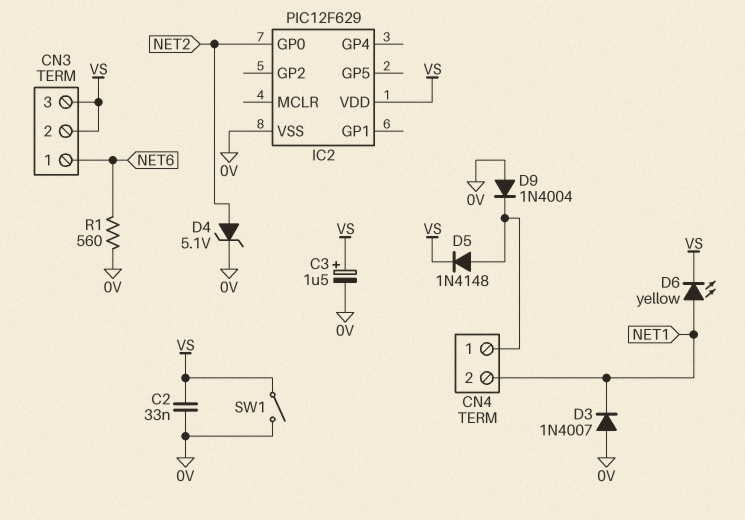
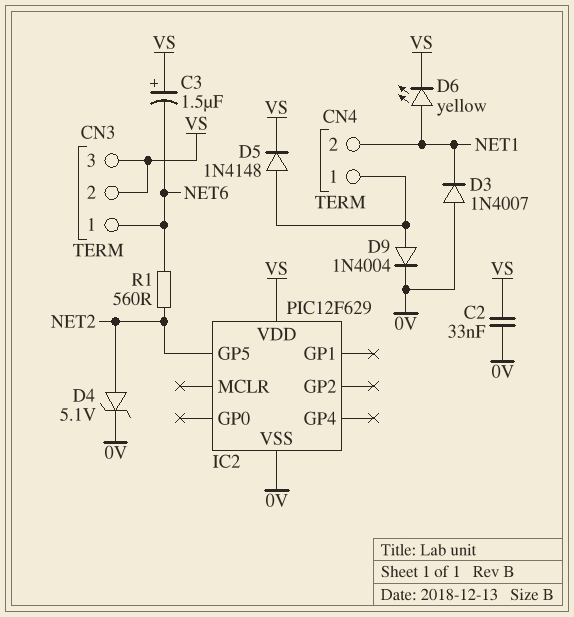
C3: 1.5uF (plus VS, minus 0V) -> 1.5uF (plus VS, minus NET6)
D9: diode 1N4004 (A 0V, K CN4/1) -> diode 1N4004 (A CN4/1, K 0V)
IC2 pin GP0: NET2 -> none
IC2 pin GP5: none -> NET2
R1: 560 (0V, NET6) -> 560 (NET2, NET6)
SW1: switch (0V, VS) -> none

